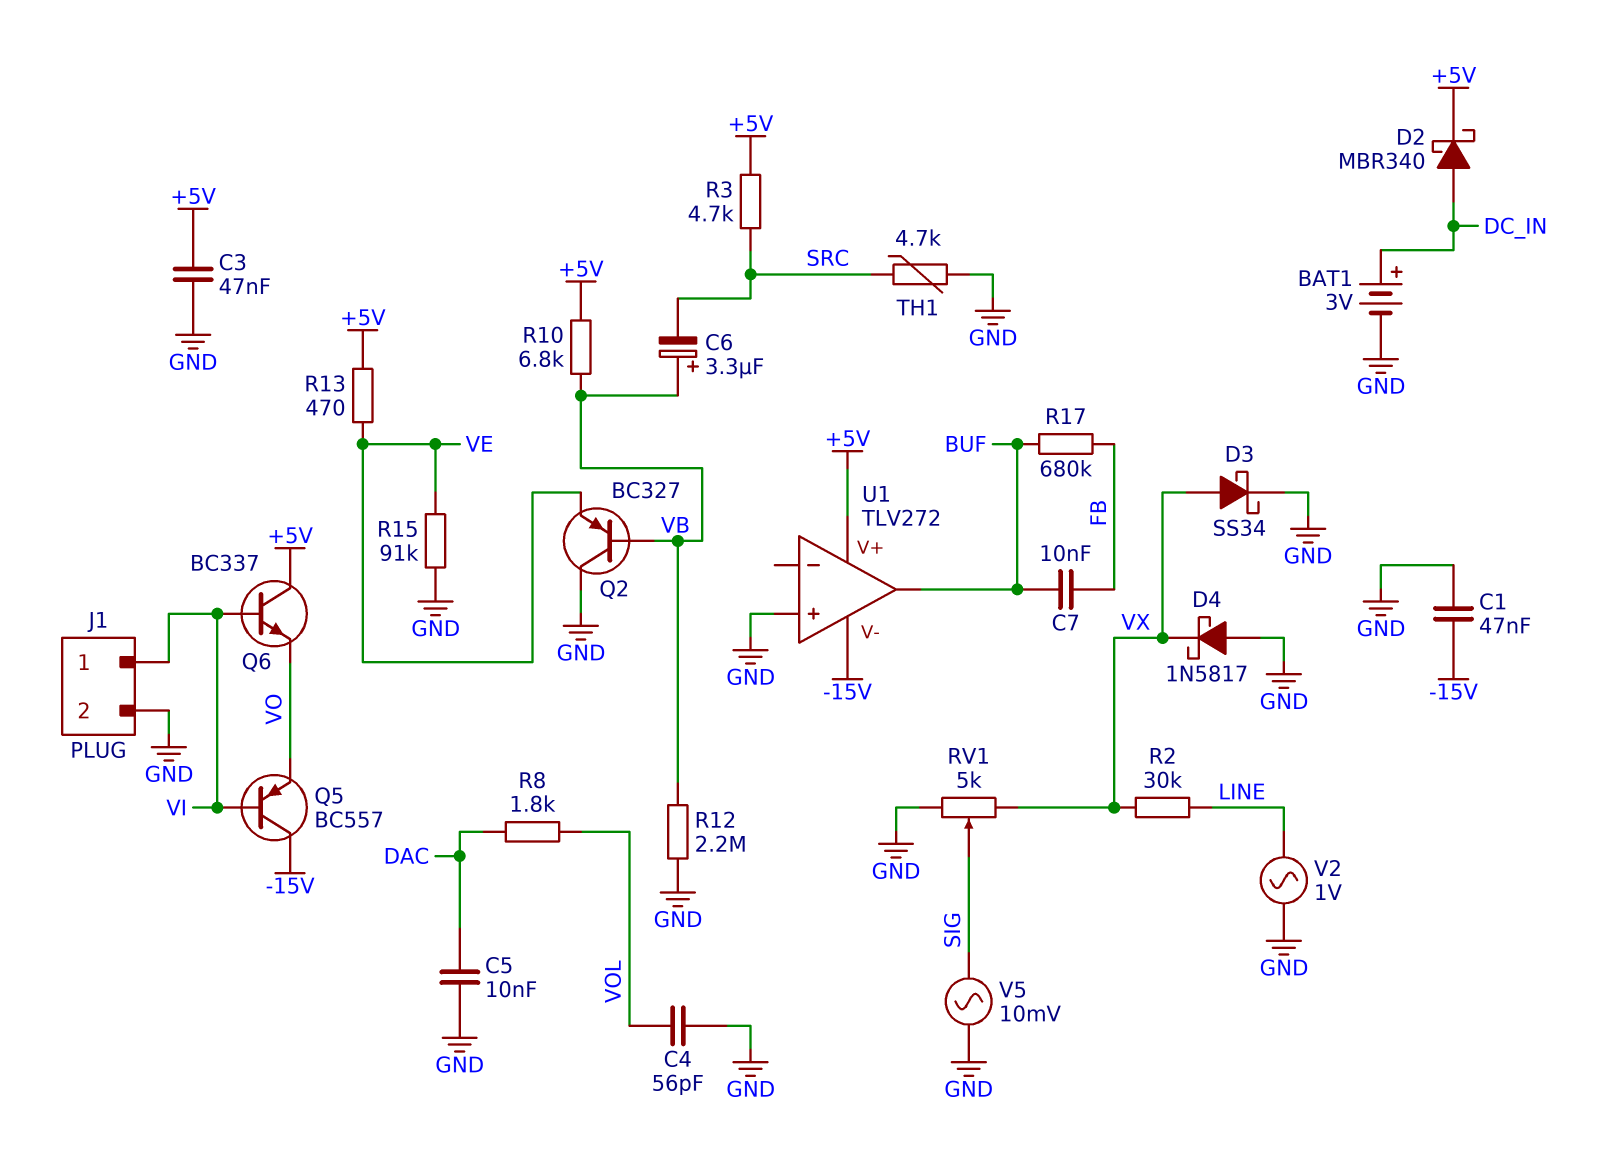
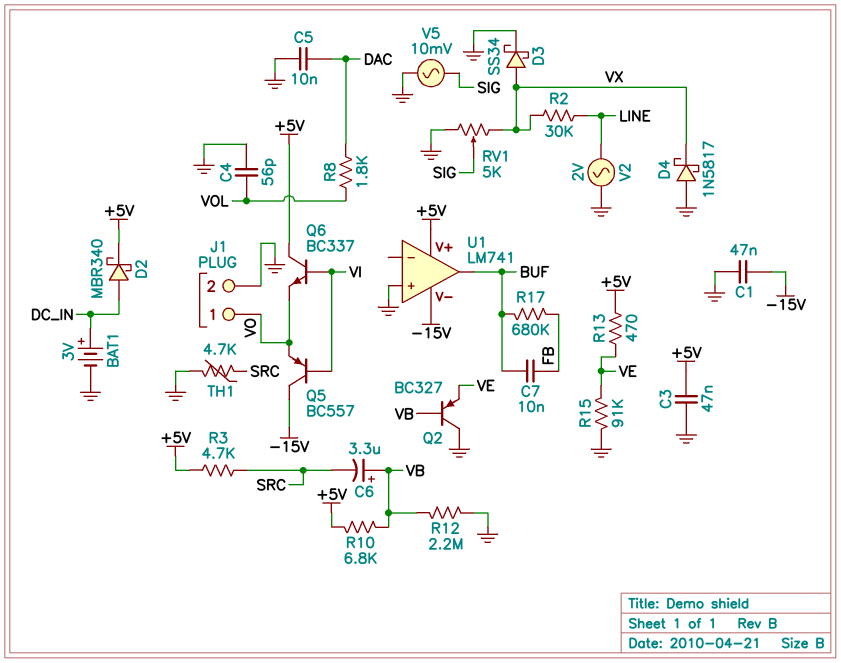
J1 pin 1: VI -> VO
U1: TLV272 -> LM741
V2: AC 1V (GND, LINE) -> AC 2V (GND, LINE)

